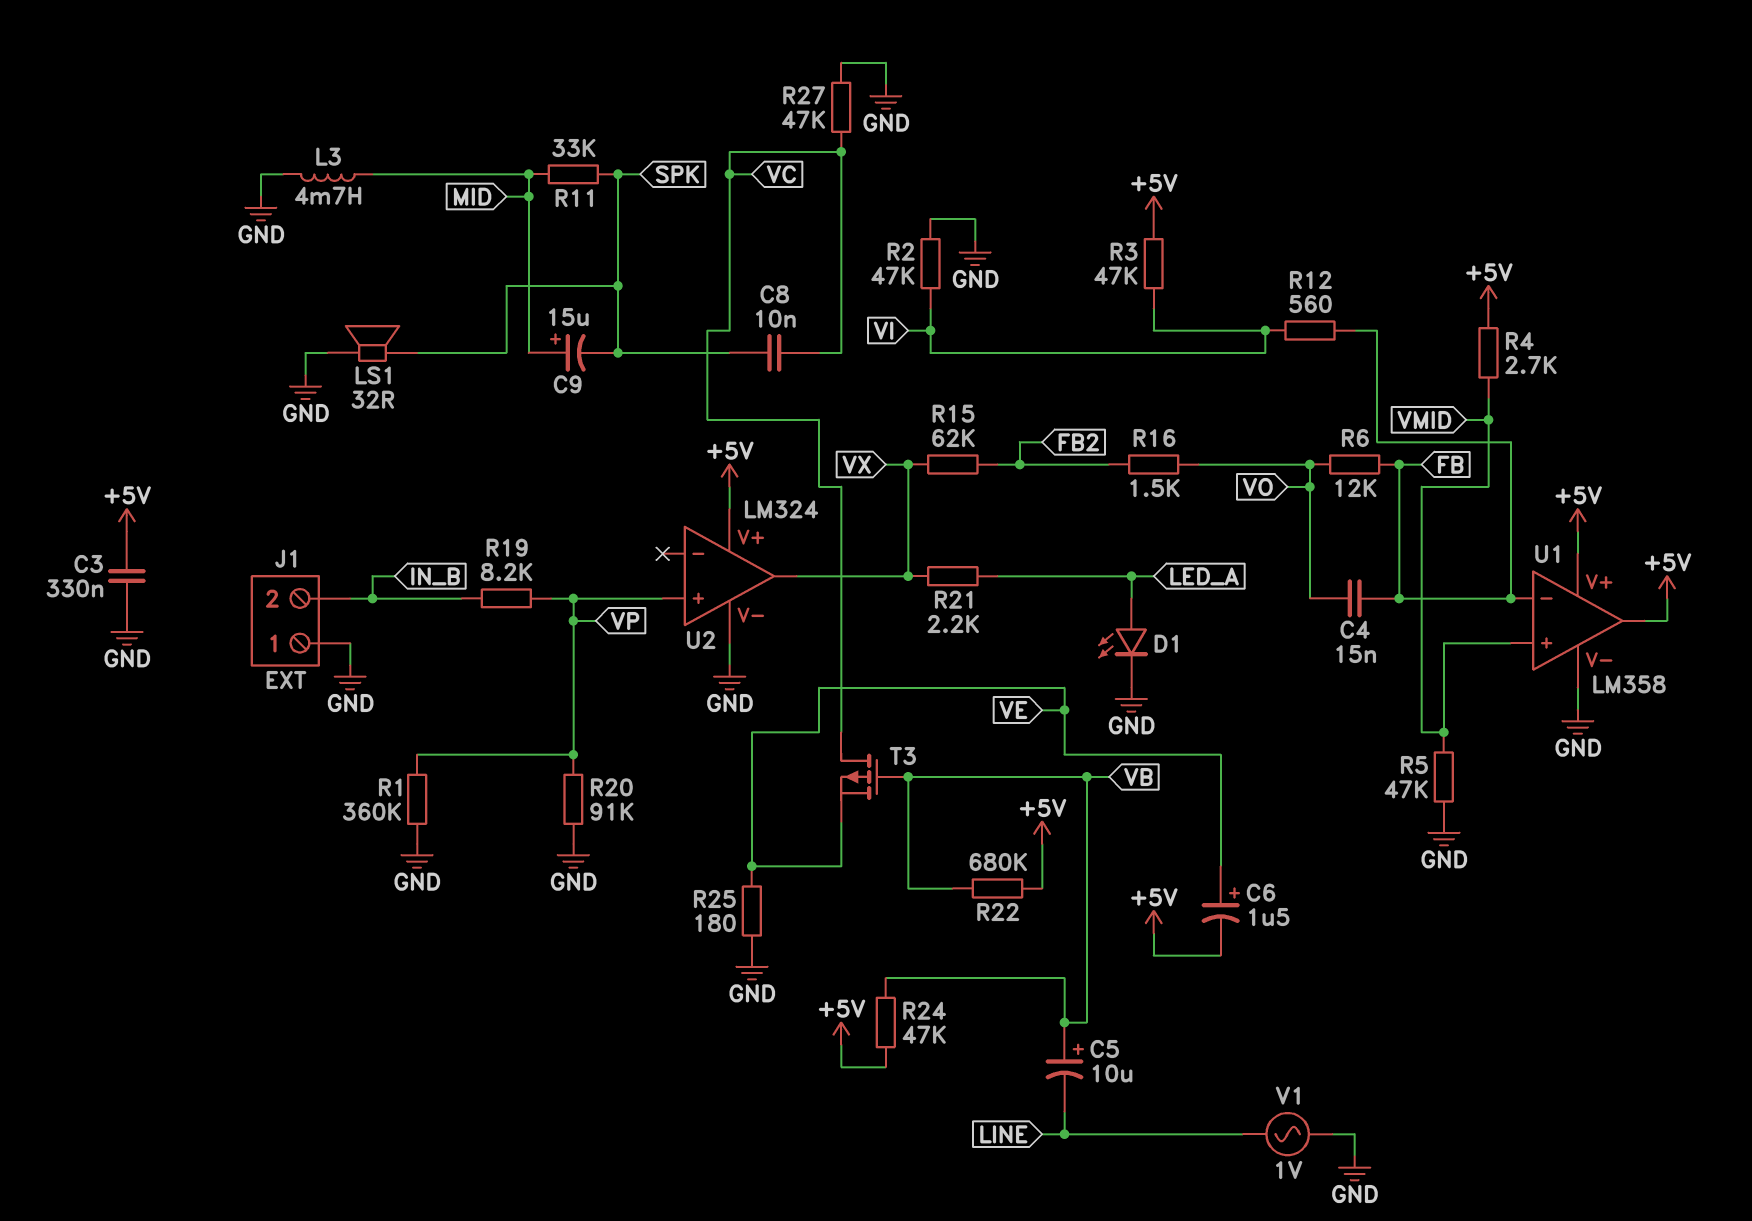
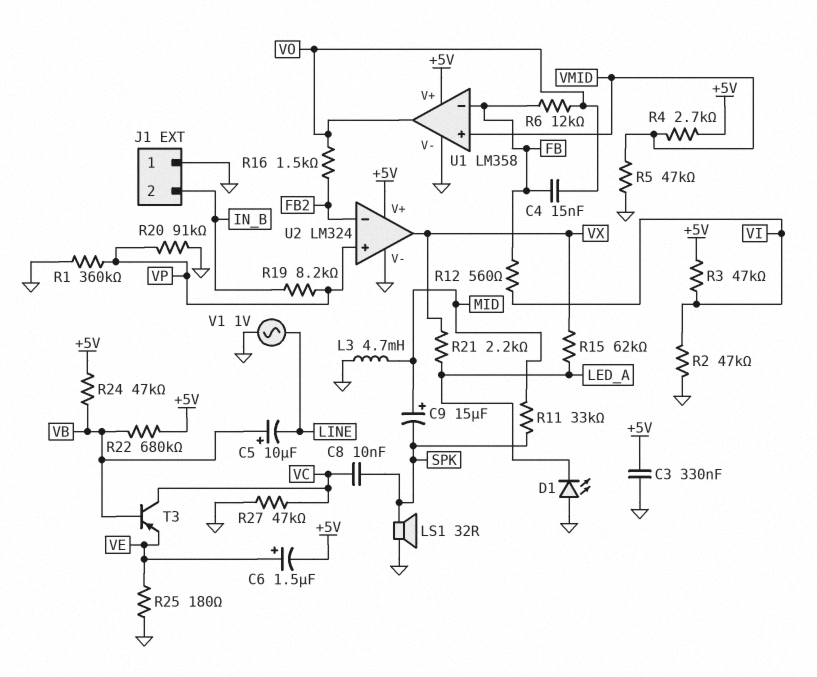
D1: LED (A LED_A, K GND) -> LED (A GND, K LED_A)
R15: 62k (FB2, VX) -> 62k (LED_A, VX)
T3: PMOS (G VB, D VC, S VE) -> PNP (B VB, C VC, E VE)
U1 pin out: +5V -> VO
U2 pin in-: none -> FB2

